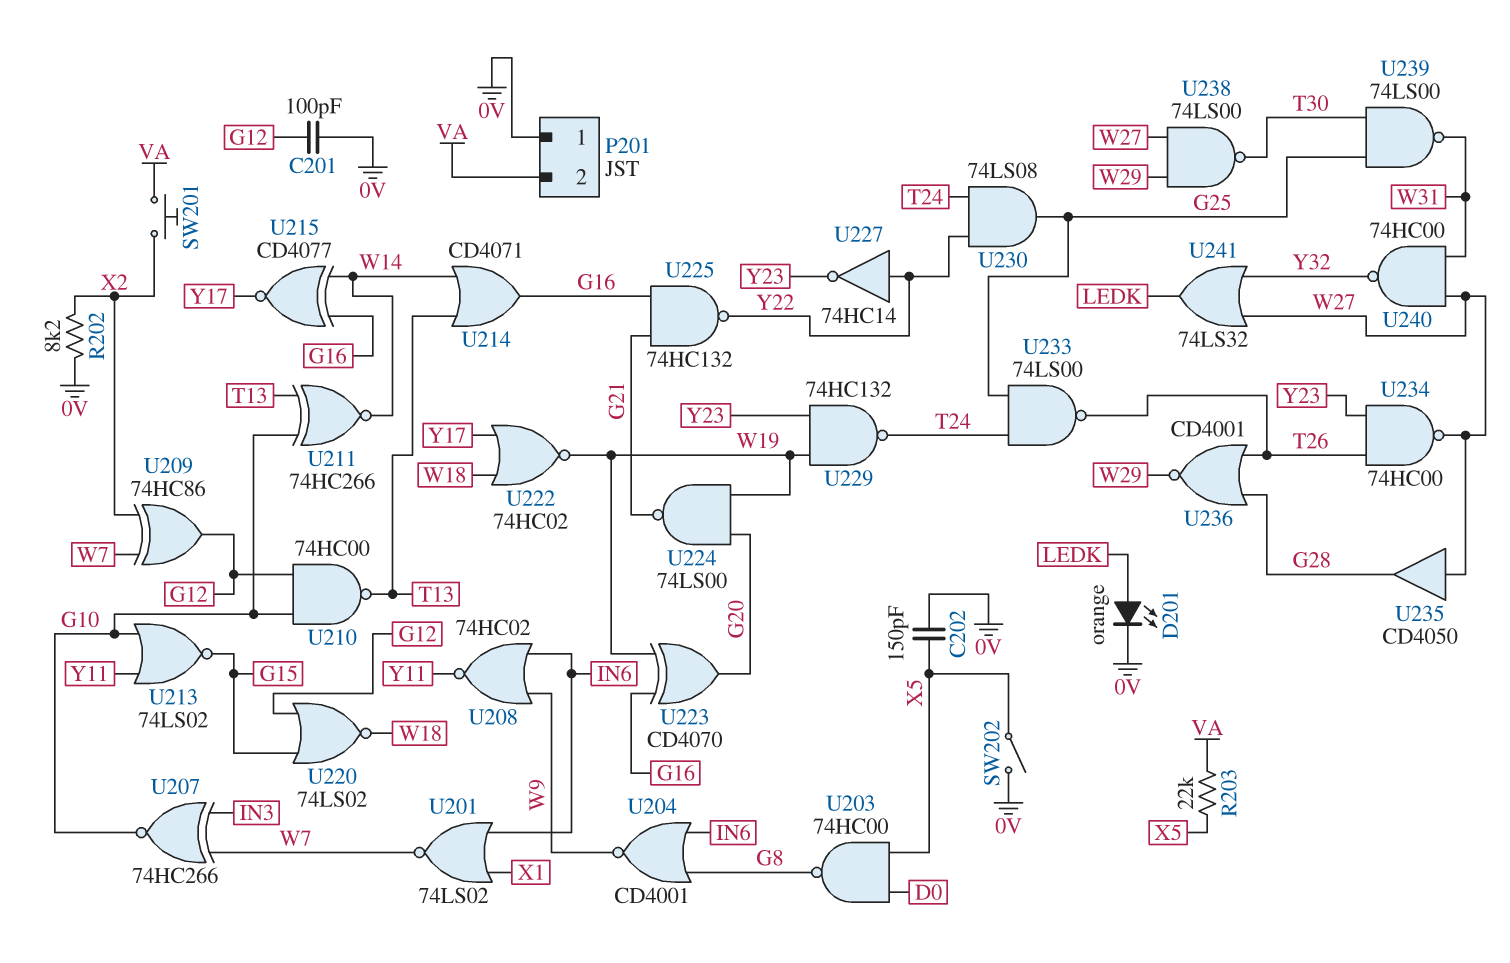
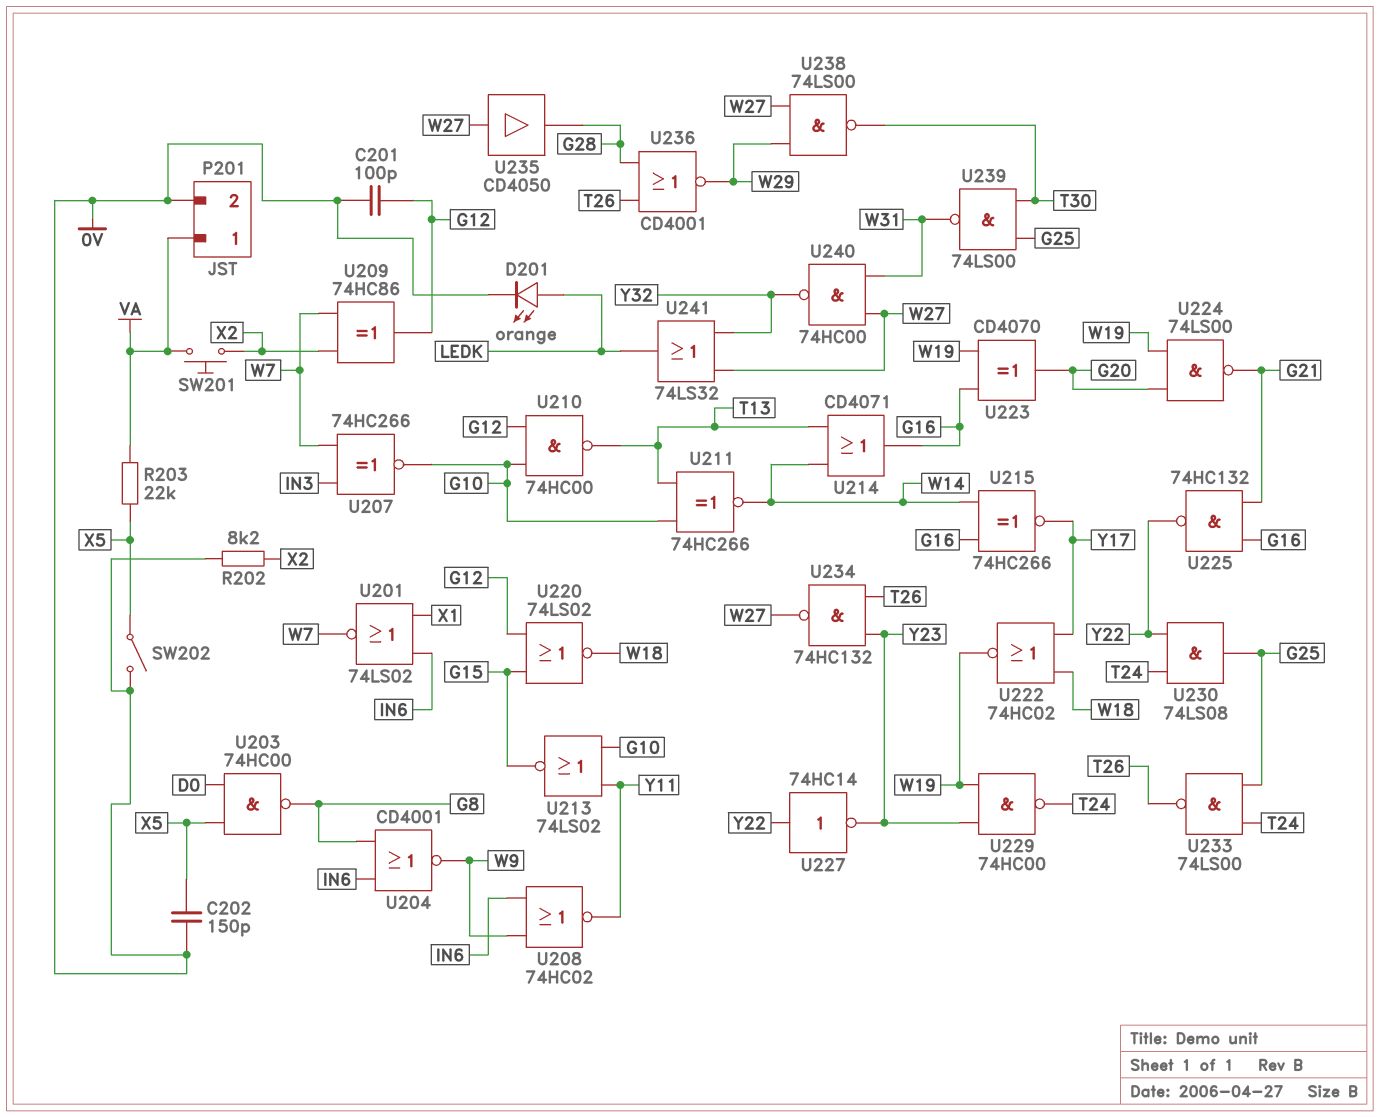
P201 pin 1: 0V -> VA
P201 pin 2: VA -> 0V
U215: XNOR CD4077 (in G16, in W14, out Y17) -> XNOR 74HC266 (in G16, in W14, out Y17)
U229: NAND 74HC132 (in W19, in Y23, out T24) -> NAND 74HC00 (in W19, in Y23, out T24)
U234: NAND 74HC00 (in T26, in Y23, out W27) -> NAND 74HC132 (in T26, in Y23, out W27)

